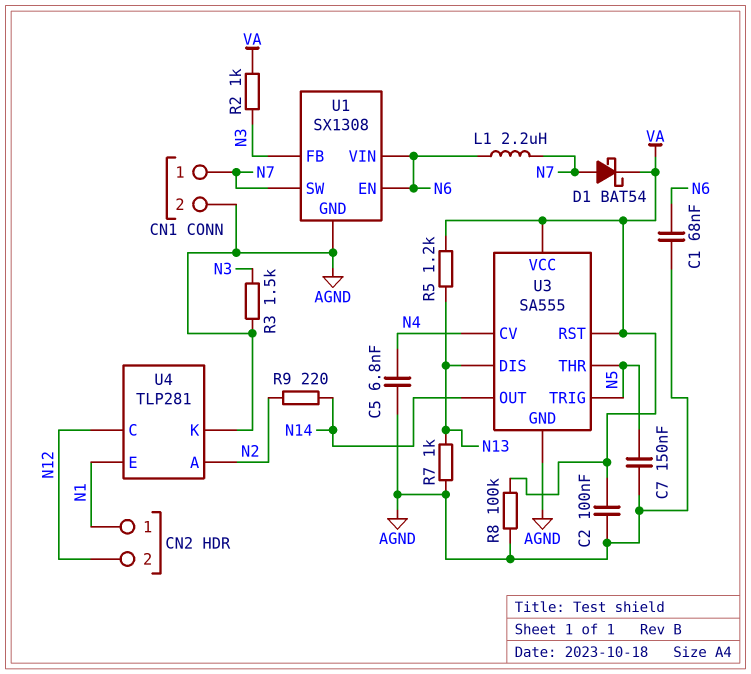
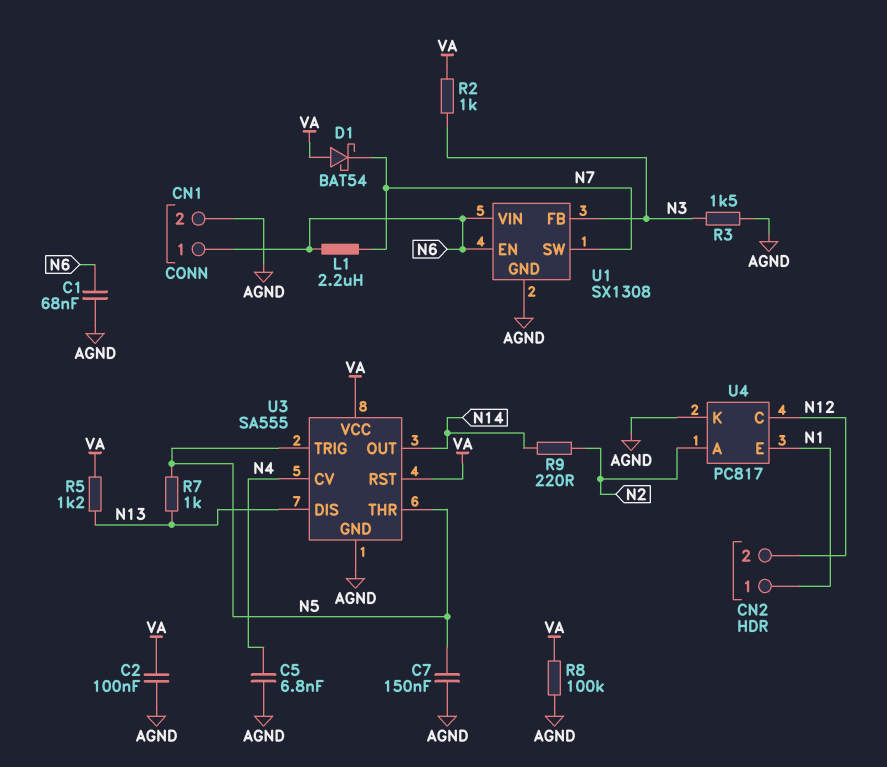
CN1 pin 1: N7 -> N6
D1: schottky BAT54 (A N7, K VA) -> schottky BAT54 (A VA, K N7)
R7: 1k (AGND, N13) -> 1k (N5, N13)
U4: TLP281 -> PC817

